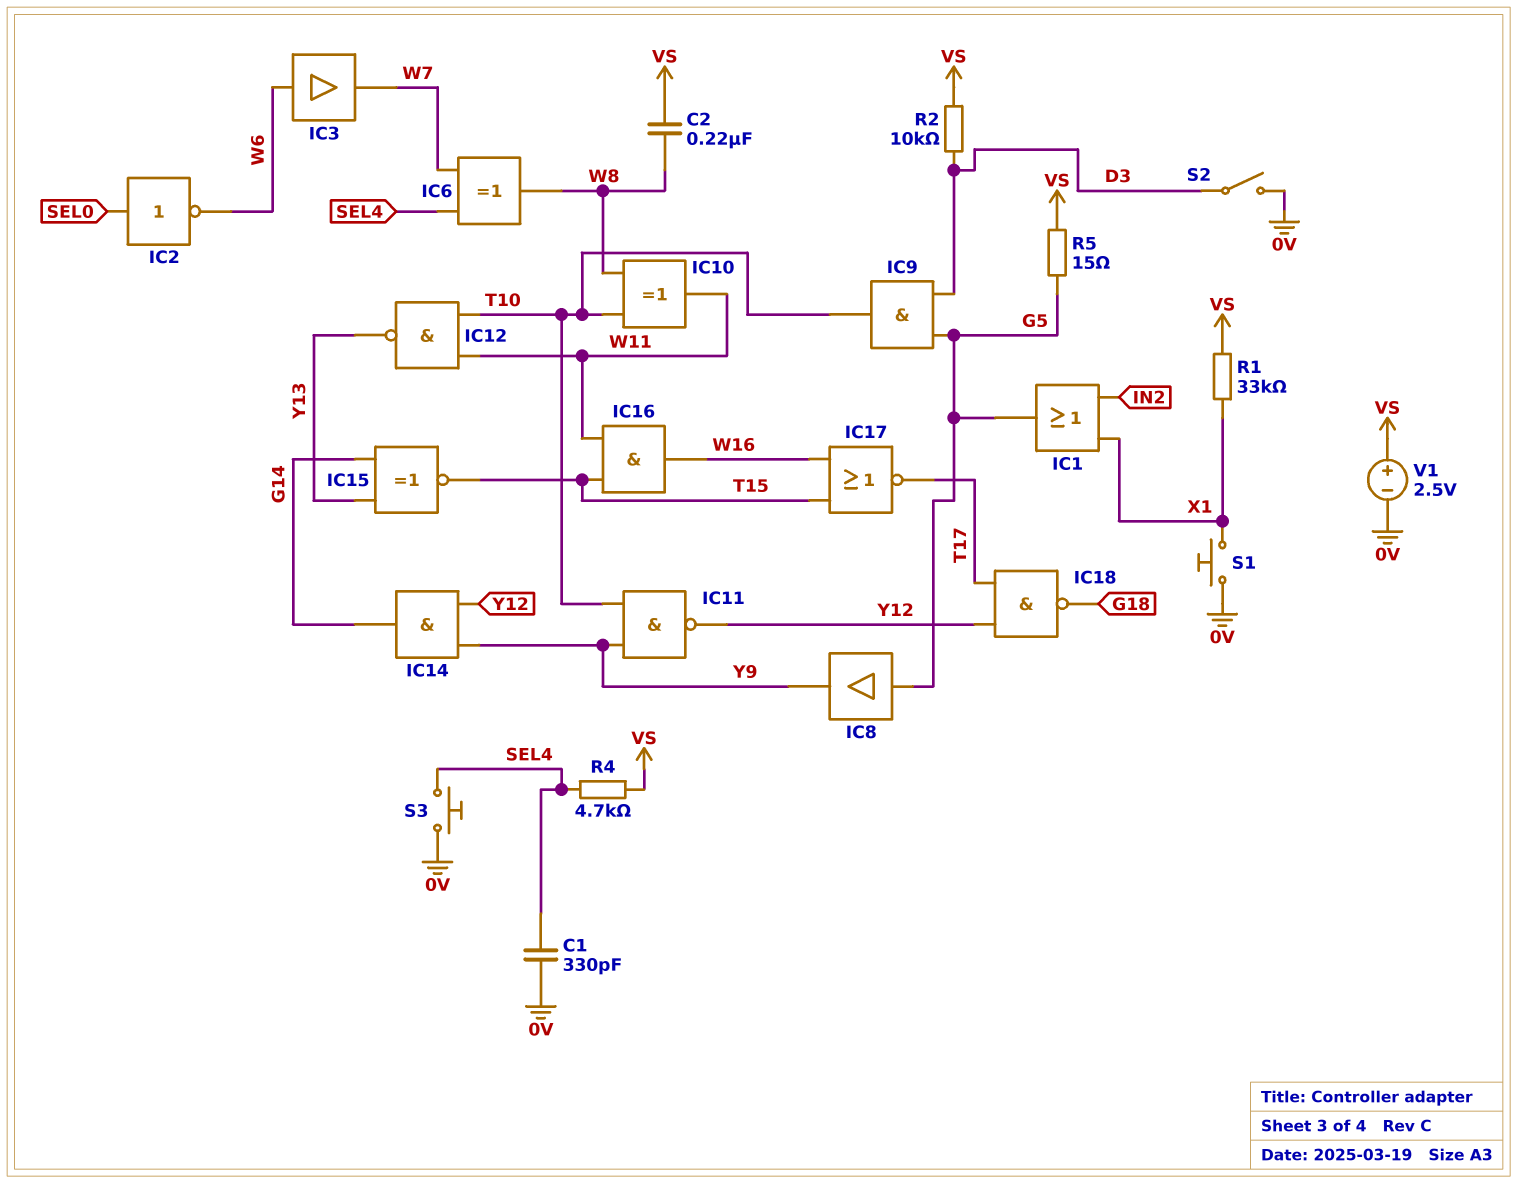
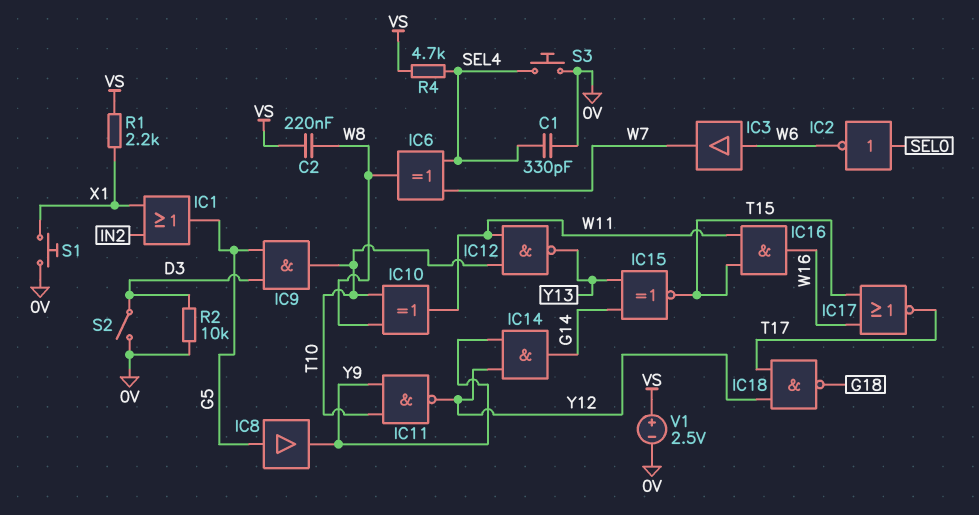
R1: 33k (VS, X1) -> 2.2k (VS, X1)
R2: 10k (D3, VS) -> 10k (0V, D3)
R5: 15 (G5, VS) -> none

